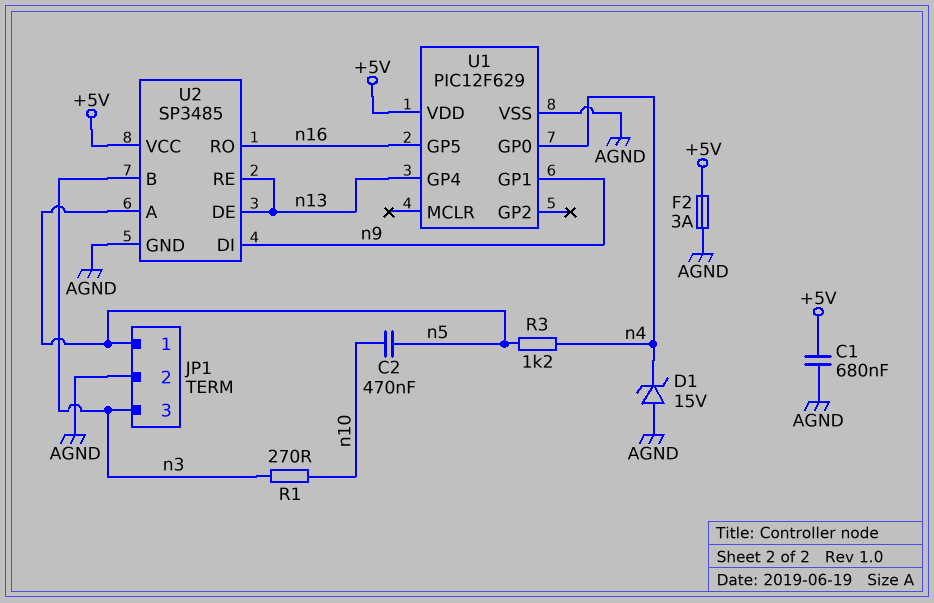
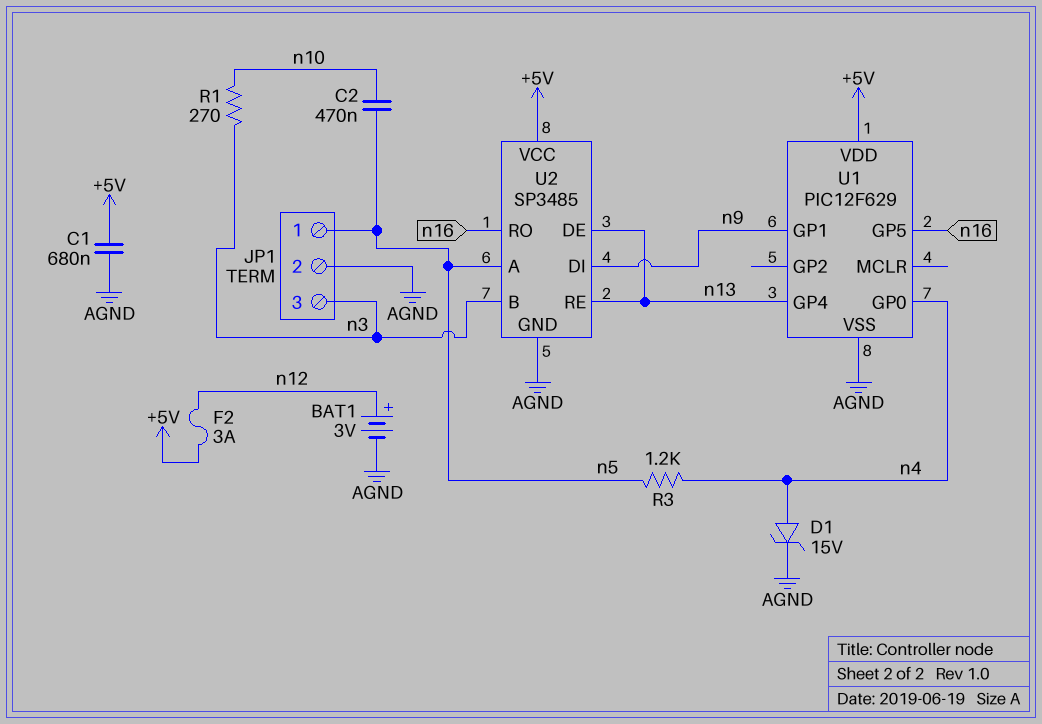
BAT1: none -> 3V (plus n12, minus AGND)
D1: zener 15V (A AGND, K n4) -> zener 15V (A n4, K AGND)
F2: 3A (+5V, AGND) -> 3A (+5V, n12)

